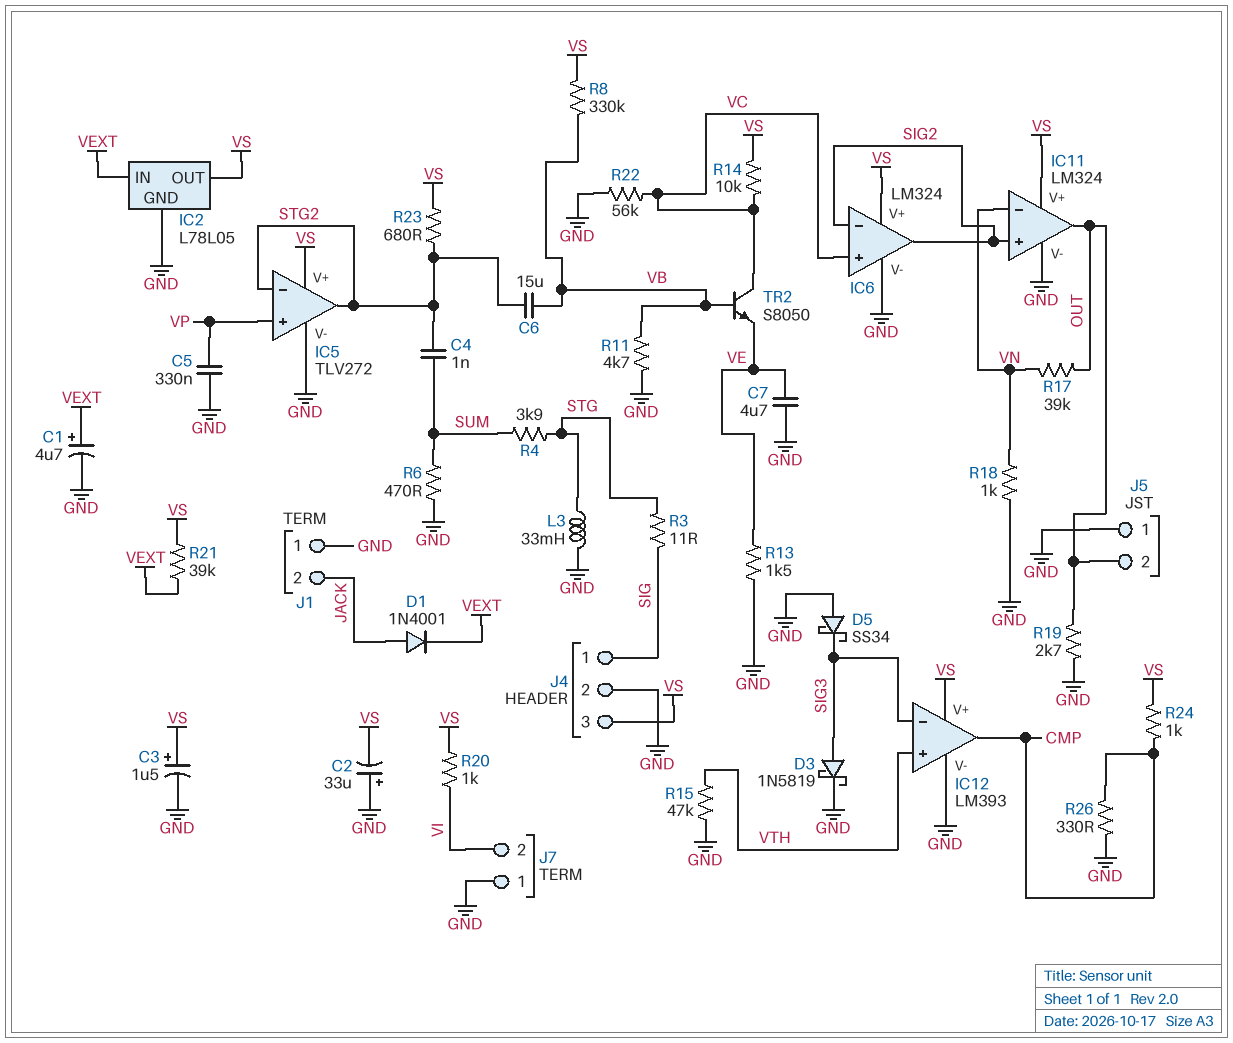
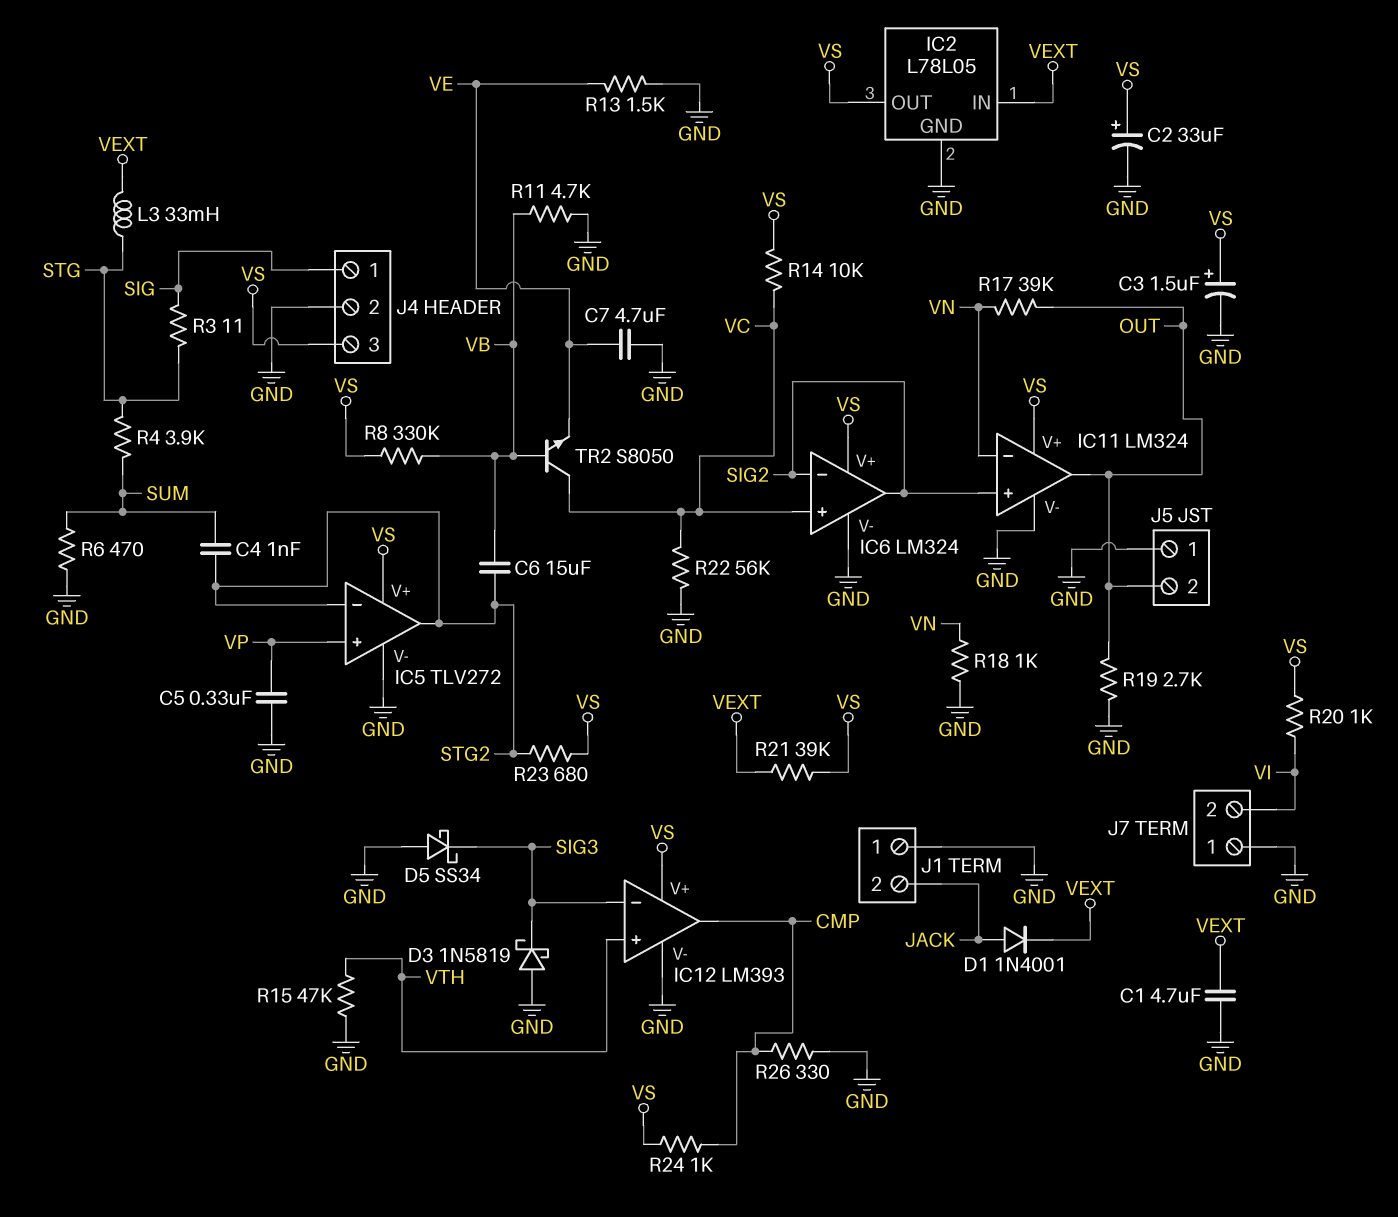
C1: 4.7uF (plus VEXT, minus GND) -> 4.7uF (GND, VEXT)
C2: 33uF (plus GND, minus VS) -> 33uF (plus VS, minus GND)
D3: schottky 1N5819 (A SIG3, K GND) -> schottky 1N5819 (A GND, K SIG3)
L3: 33mH (GND, STG) -> 33mH (STG, VEXT)

